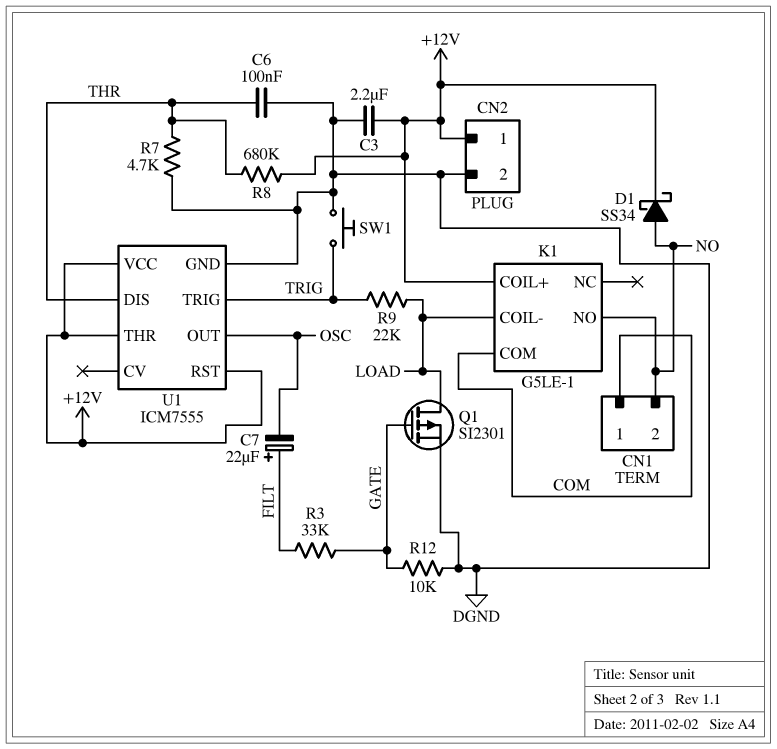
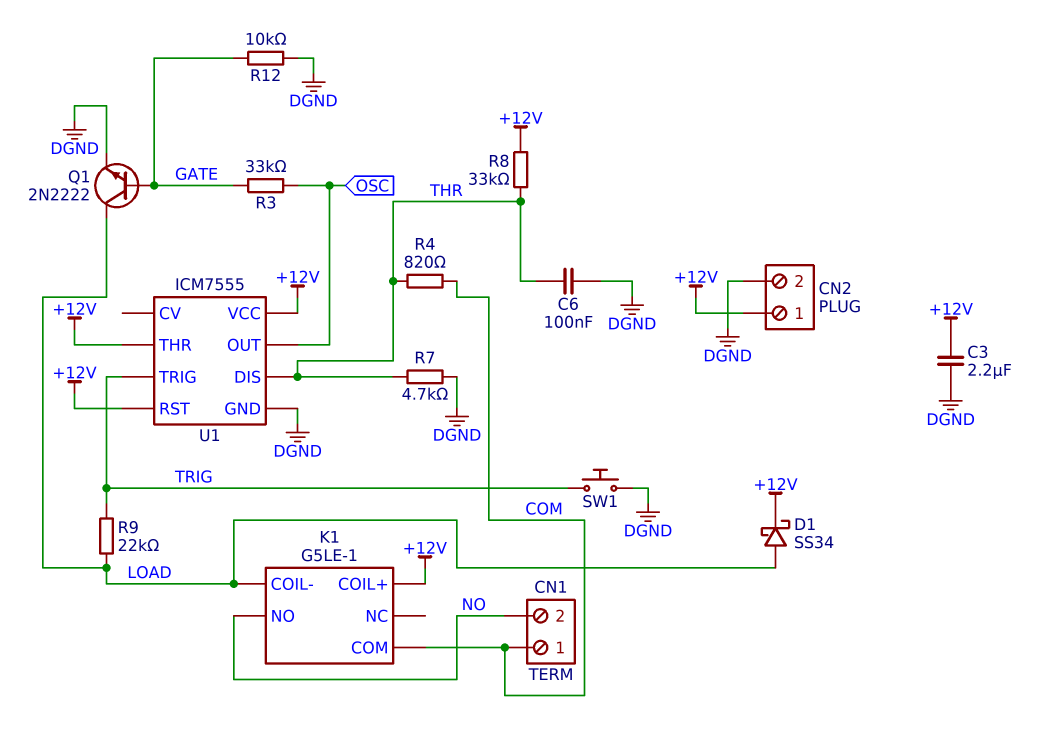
C7: 22uF (plus FILT, minus OSC) -> none
D1: schottky SS34 (A NO, K +12V) -> schottky SS34 (A LOAD, K +12V)
Q1: PMOS SI2301 (G GATE, D LOAD, S DGND) -> NPN 2N2222 (B GATE, C LOAD, E DGND)
R3: 33k (FILT, GATE) -> 33k (GATE, OSC)
R4: none -> 820 (COM, THR)
R8: 680k (+12V, THR) -> 33k (+12V, THR)

